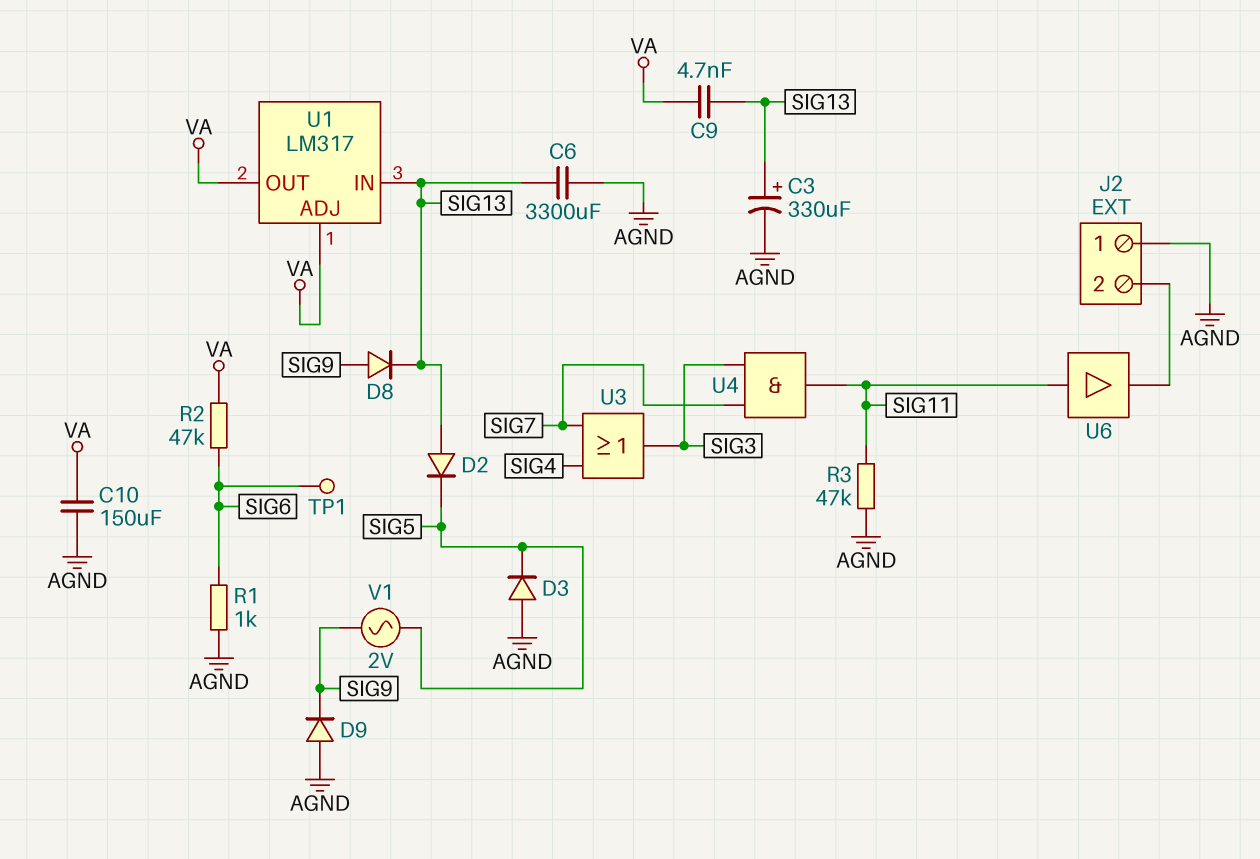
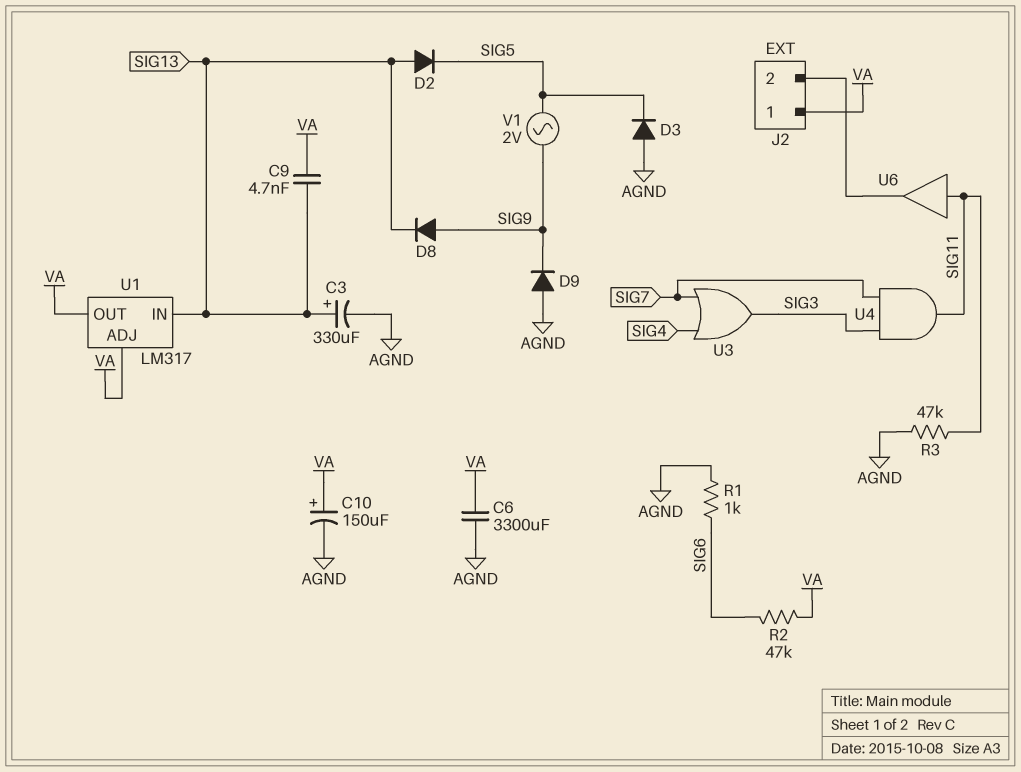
C6: 3300uF (AGND, SIG13) -> 3300uF (AGND, VA)
C10: 150uF (AGND, VA) -> 150uF (plus VA, minus AGND)
J2 pin 1: AGND -> VA
TP1: test point (SIG6) -> none

